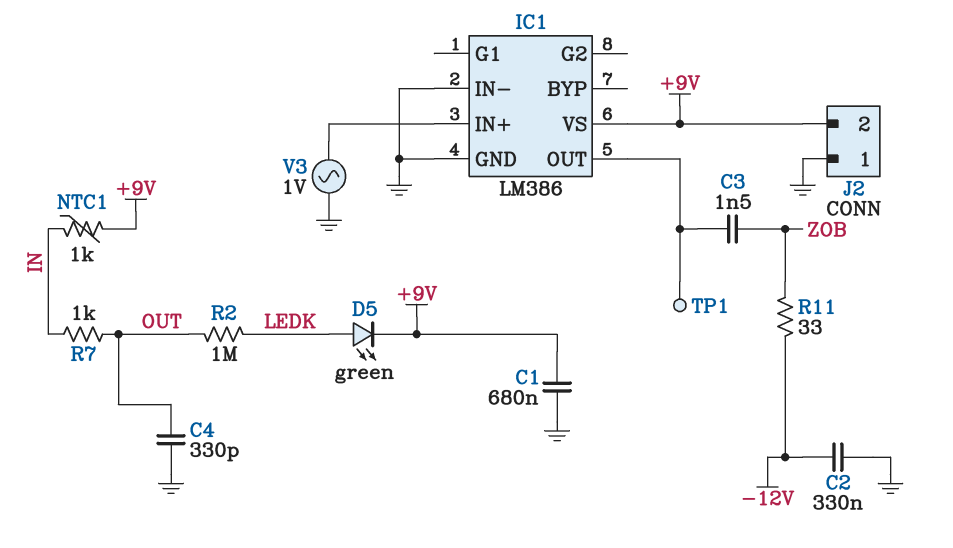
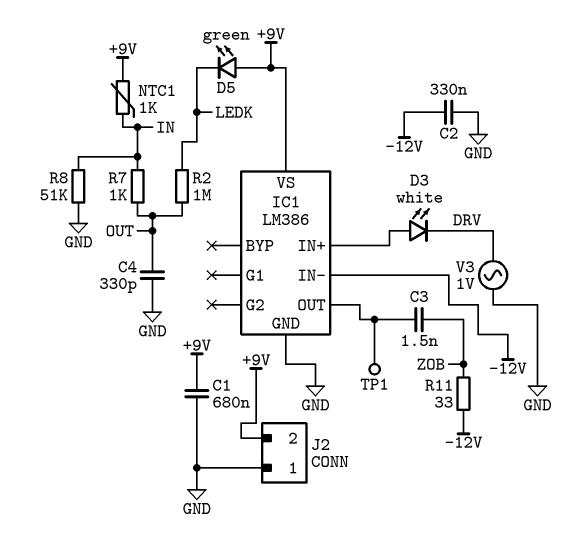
D3: none -> LED white (A IC1/IN+, K DRV)
D5: LED green (A LEDK, K +9V) -> LED green (A +9V, K LEDK)
IC1 pin IN-: GND -> -12V
R8: none -> 51k (GND, IN)
V3: AC 1V (GND, IC1/IN+) -> AC 1V (DRV, GND)

